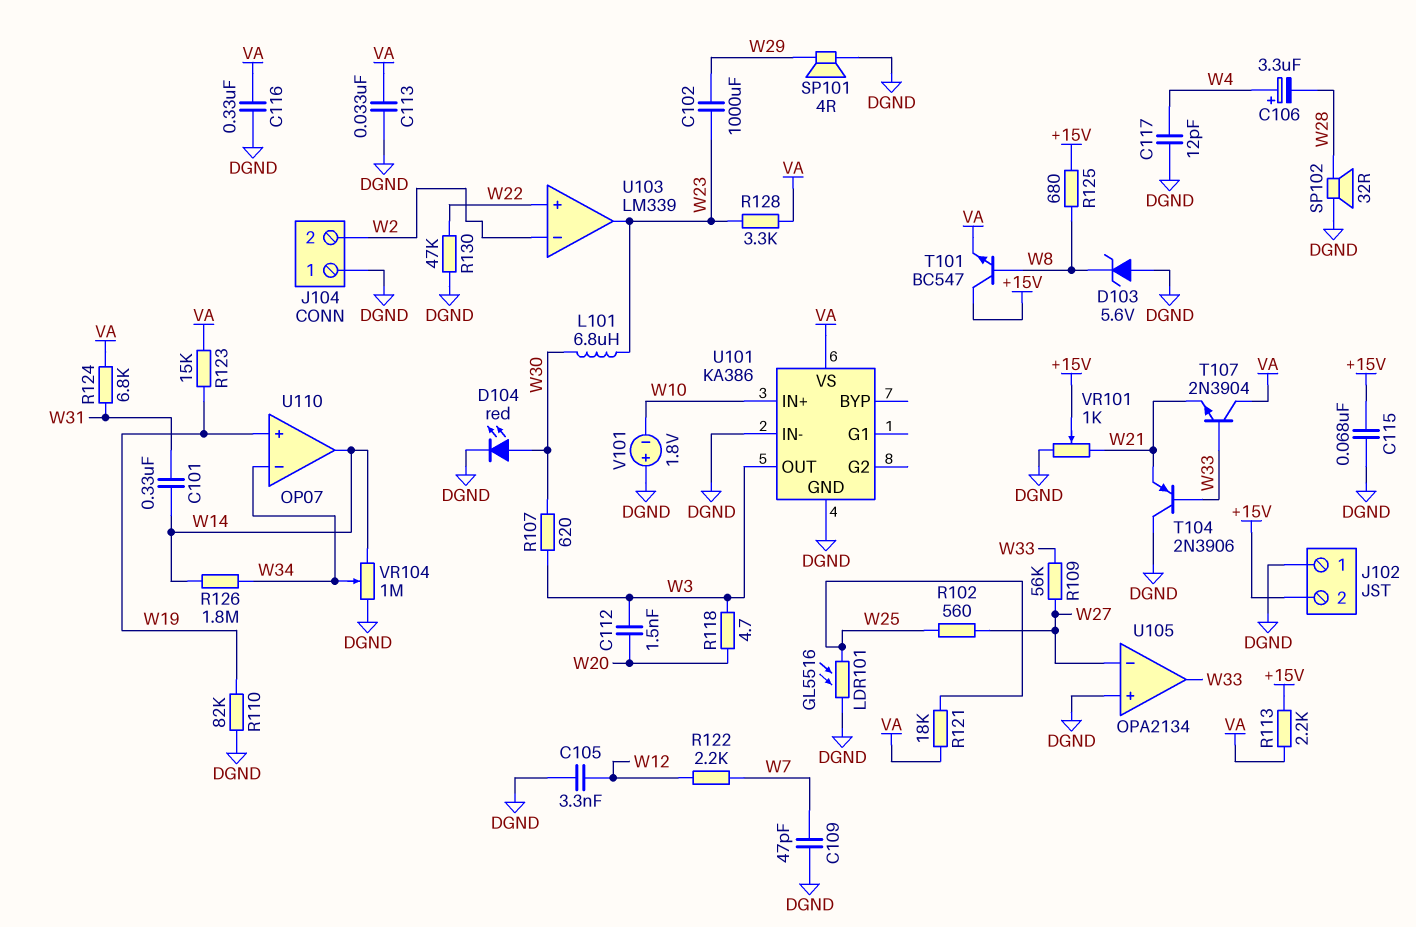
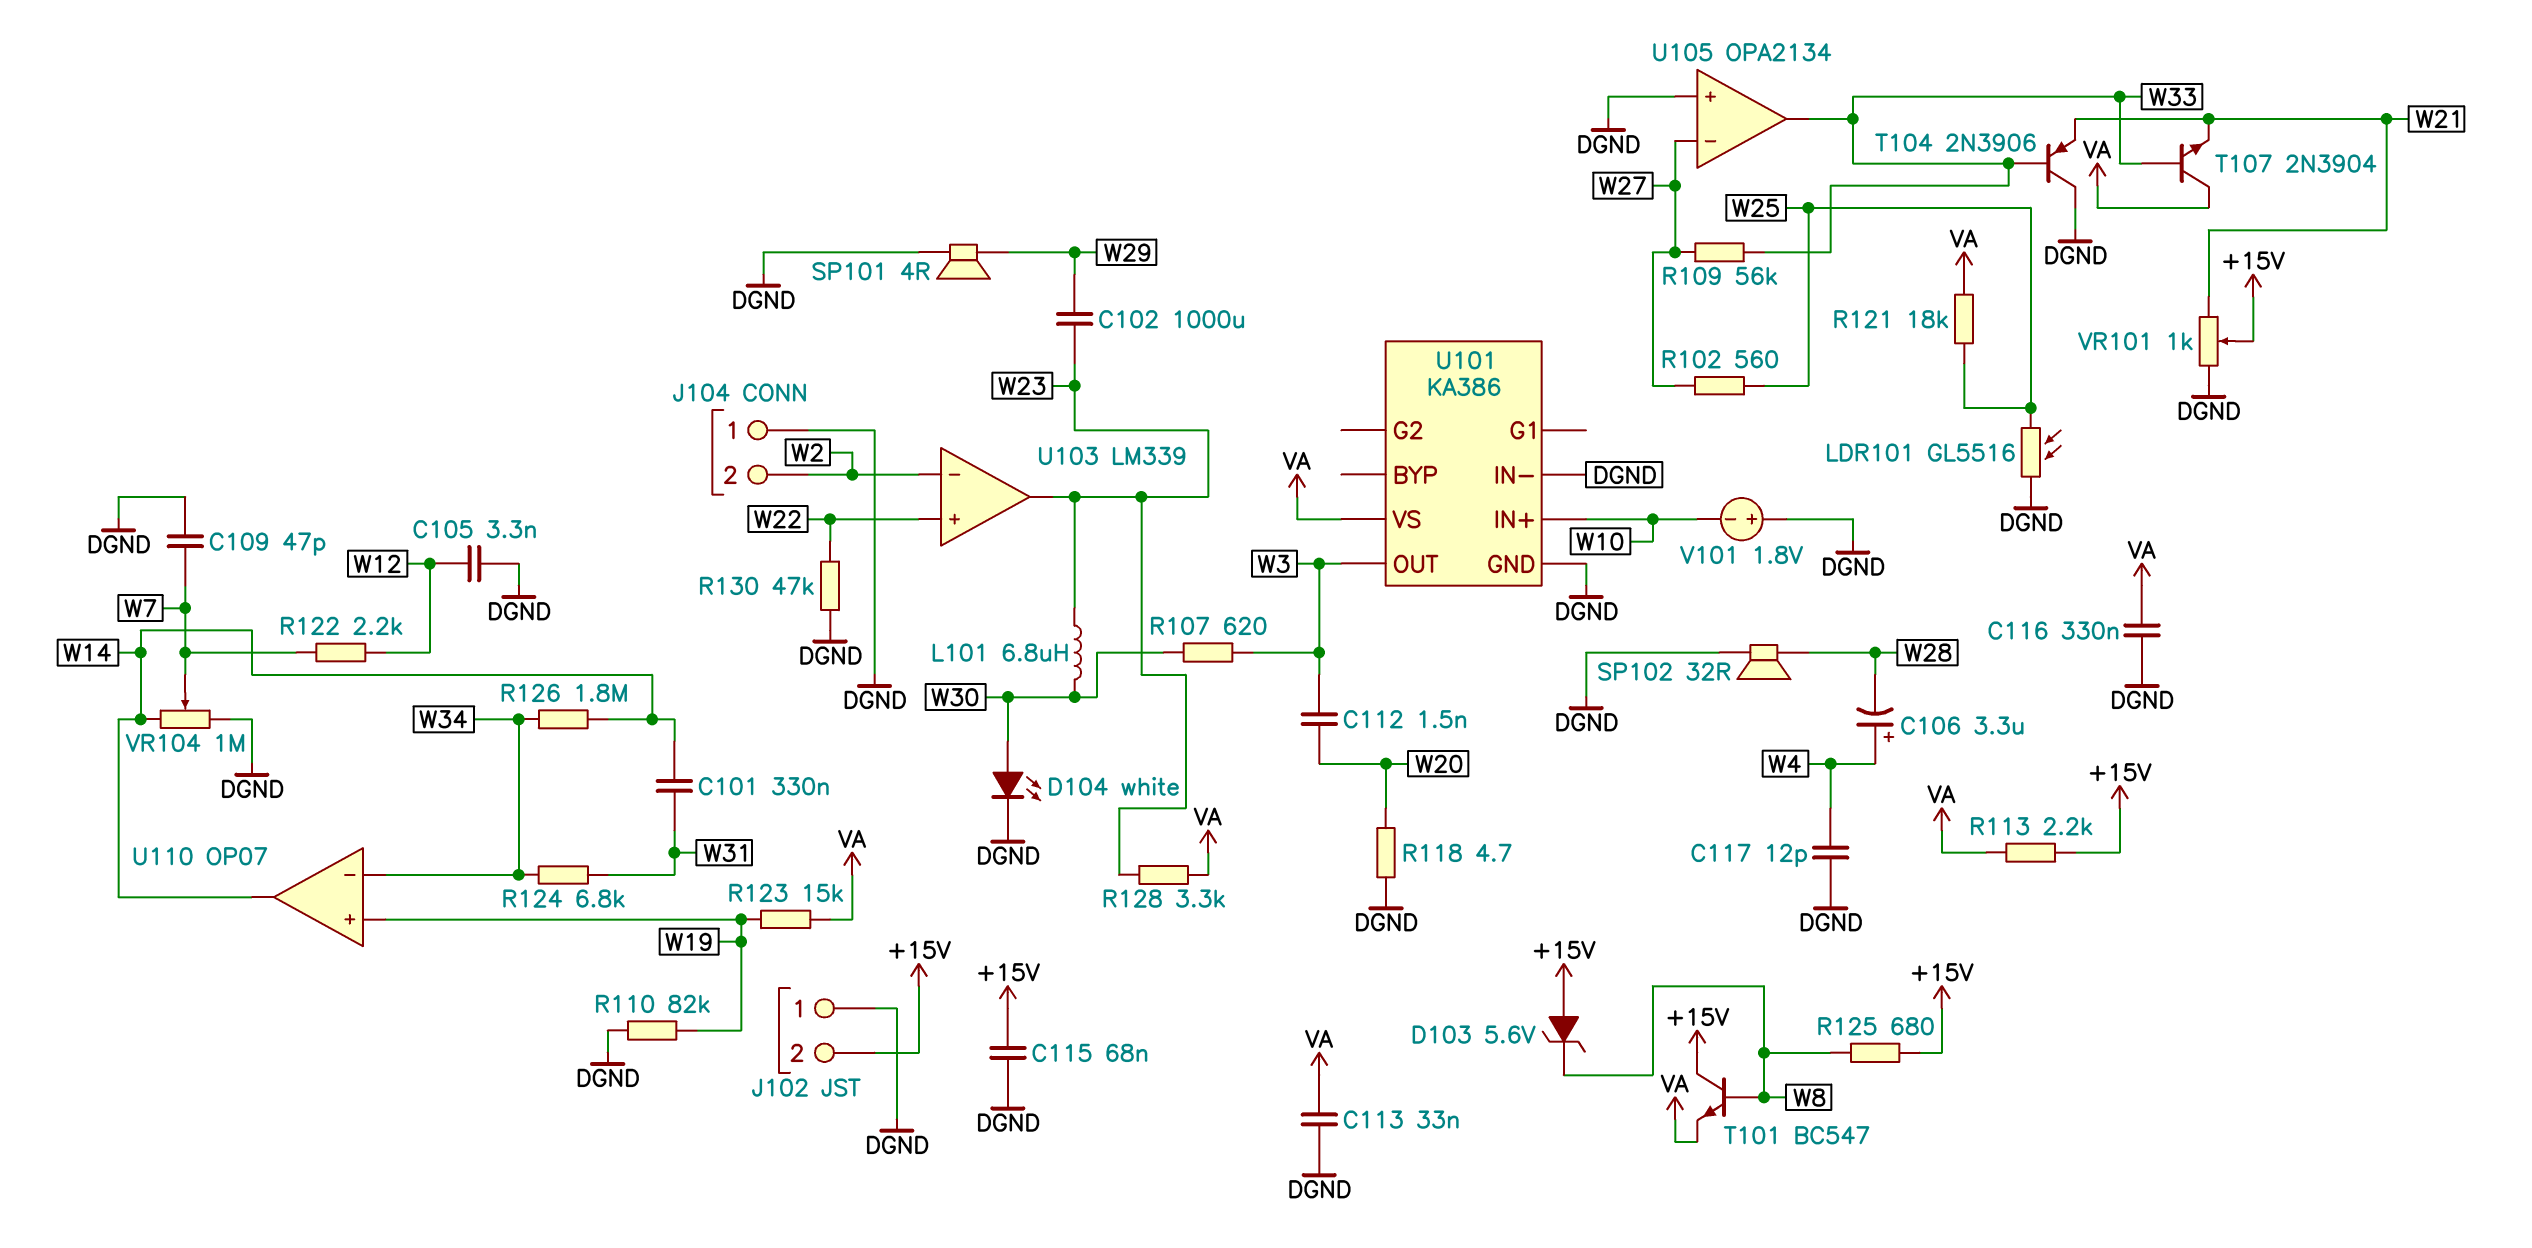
D103: zener 5.6V (A DGND, K W8) -> zener 5.6V (A +15V, K W8)
D104: LED red (A W30, K DGND) -> LED white (A W30, K DGND)
R118: 4.7 (W3, W20) -> 4.7 (DGND, W20)
R124: 6.8k (VA, W31) -> 6.8k (W31, W34)
VR104: 1M (DGND, W14, wiper W34) -> 1M (DGND, W14, wiper W7)

